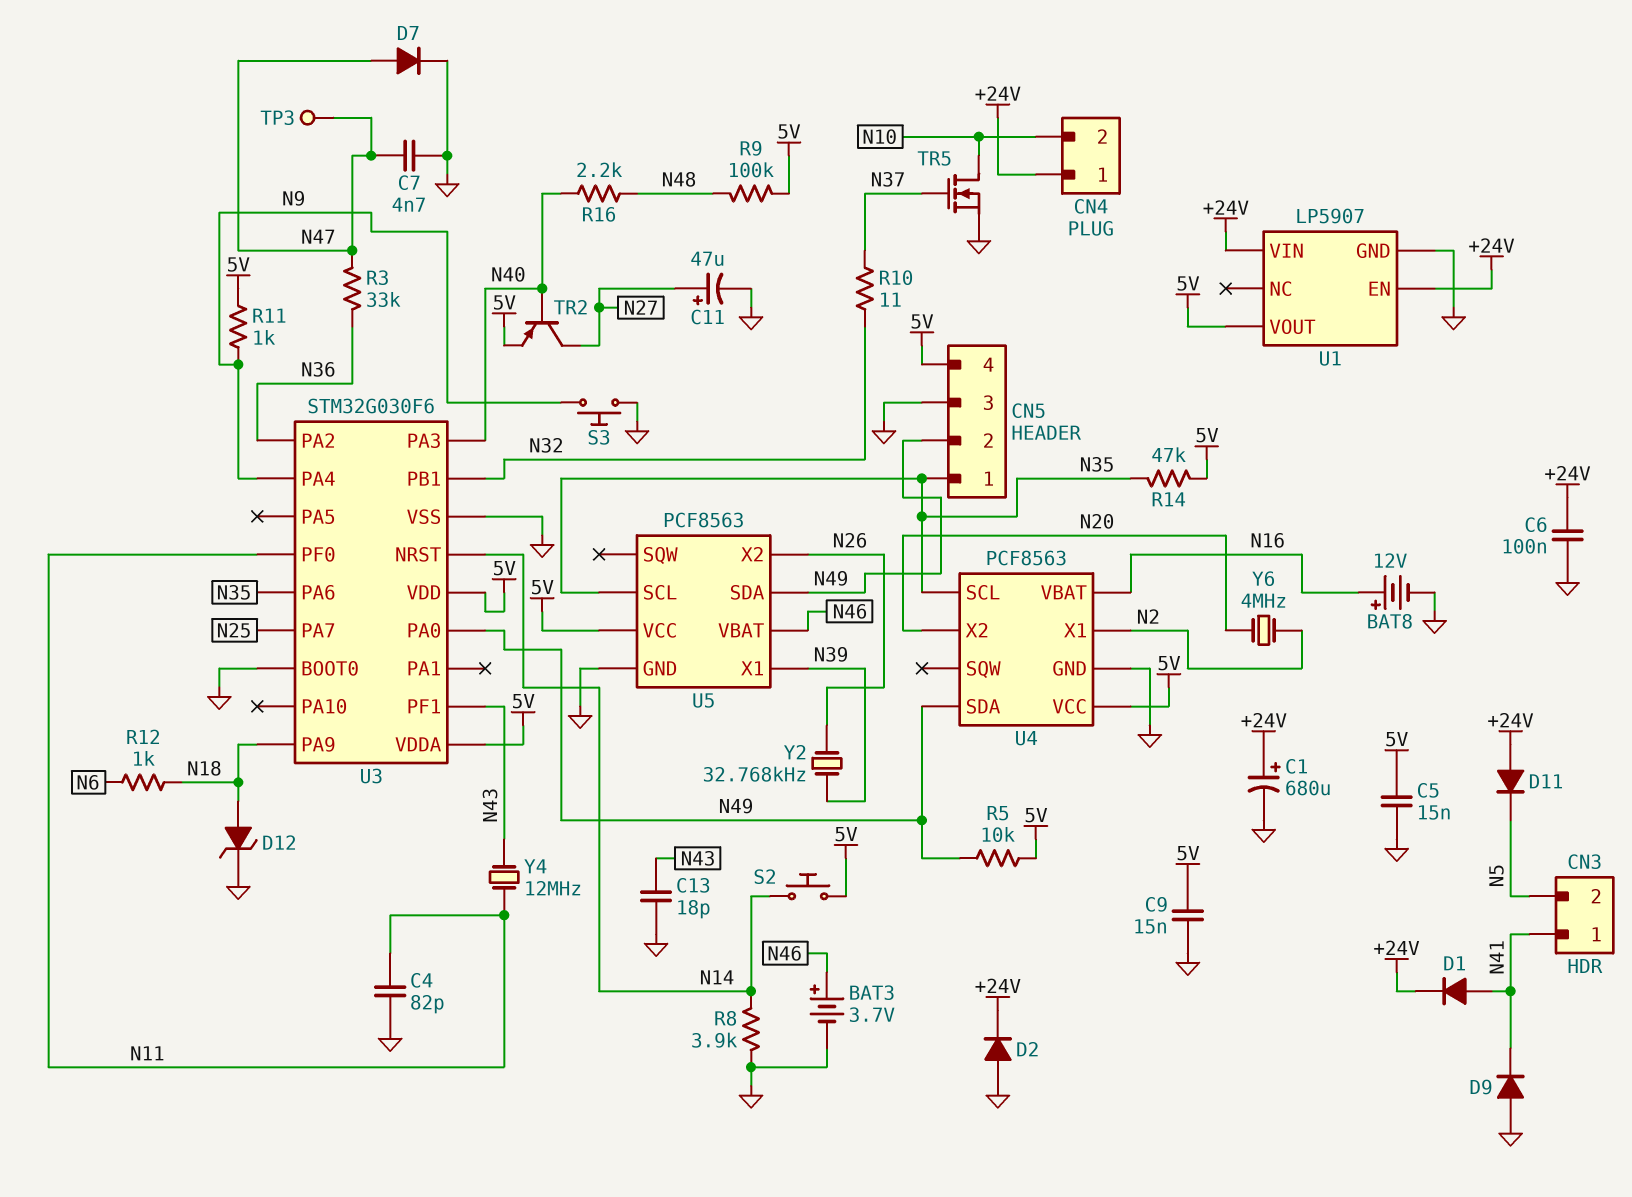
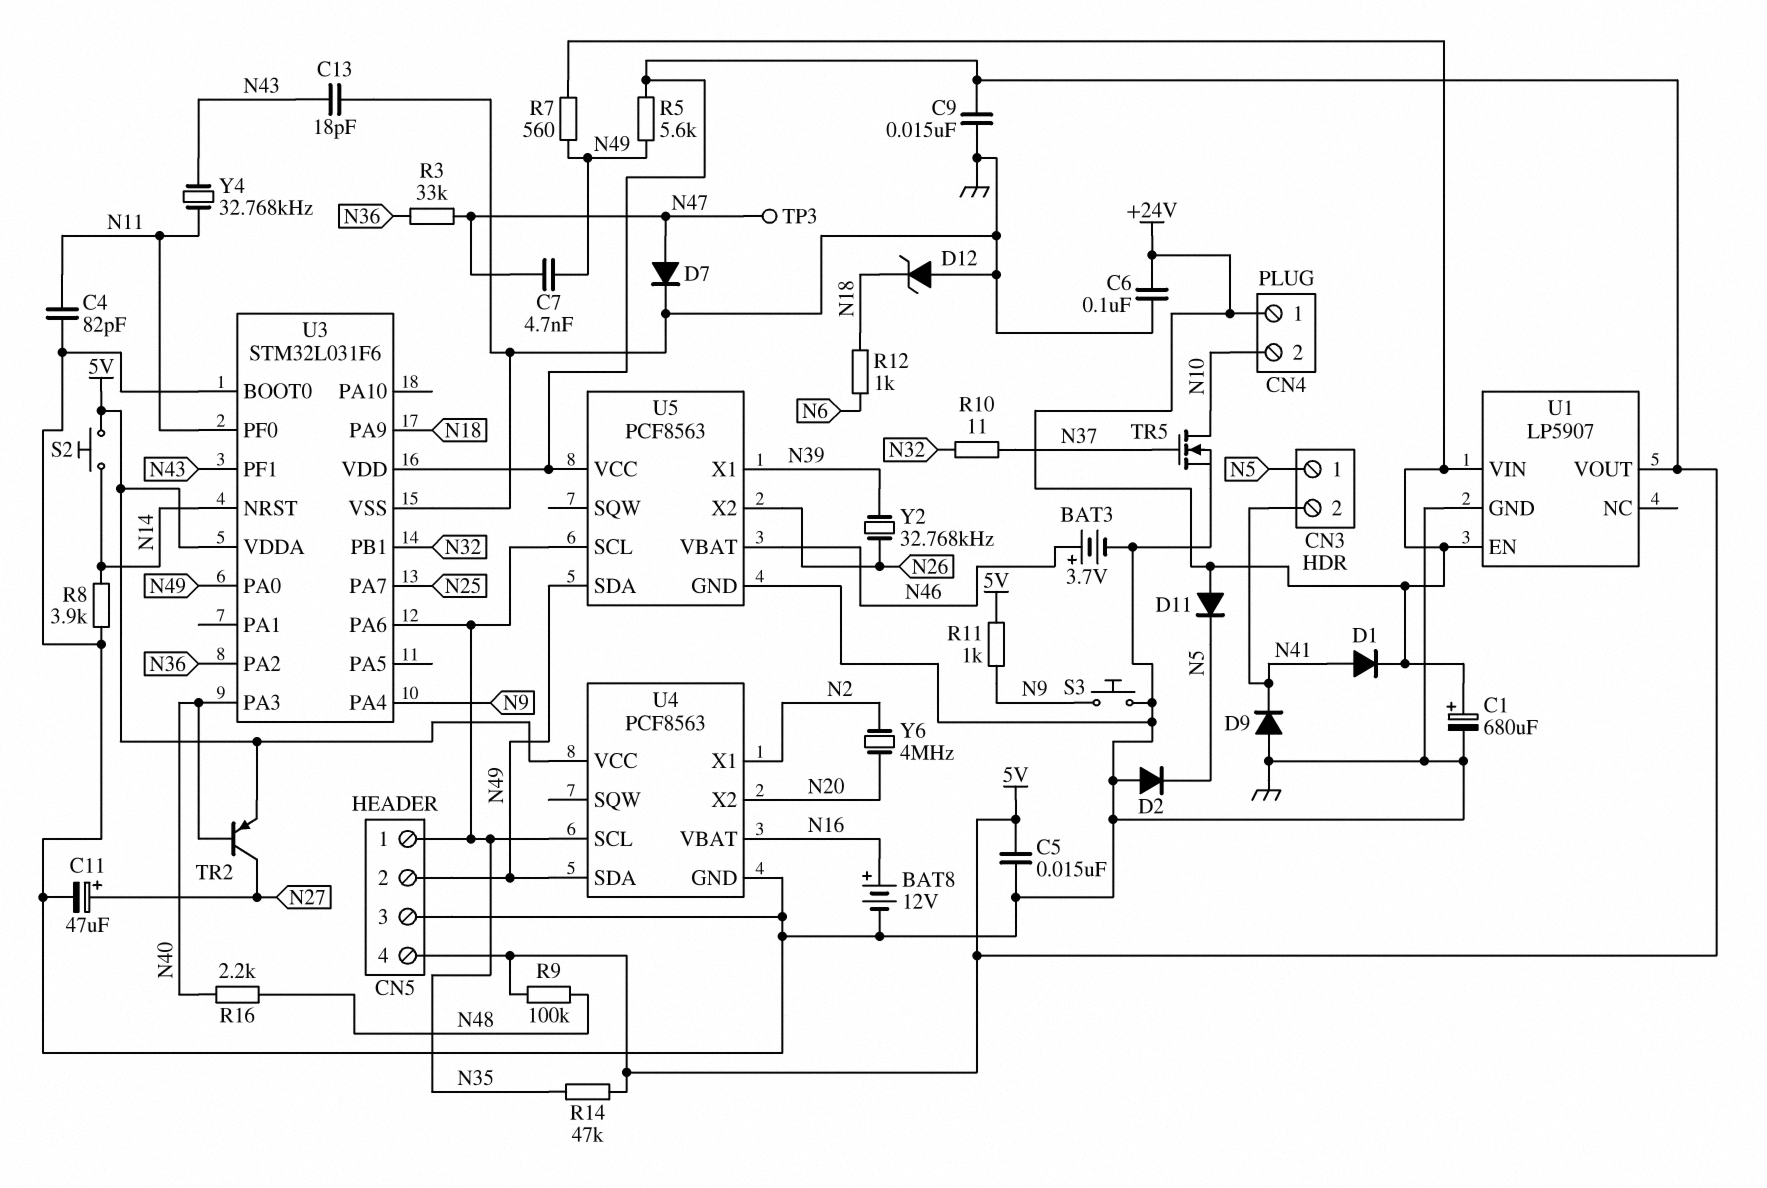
C7: 4.7nF (GND, N47) -> 4.7nF (N47, N49)
CN3 pin 1: N41 -> N5
CN3 pin 2: N5 -> N41
D2: diode (A GND, K +24V) -> diode (A GND, K N5)
D12: zener (A N18, K GND) -> zener (A GND, K N18)
R5: 10k (5V, N49) -> 5.6k (5V, N49)
R7: none -> 560 (+24V, N49)
U3: STM32G030F6 -> STM32L031F6
Y4: 12MHz (N11, N43) -> 32.768kHz (N11, N43)

